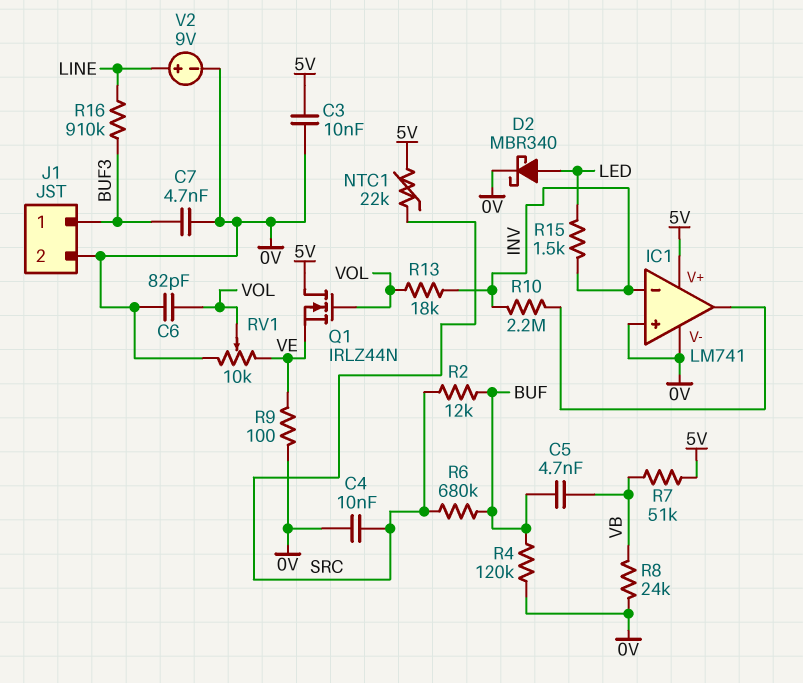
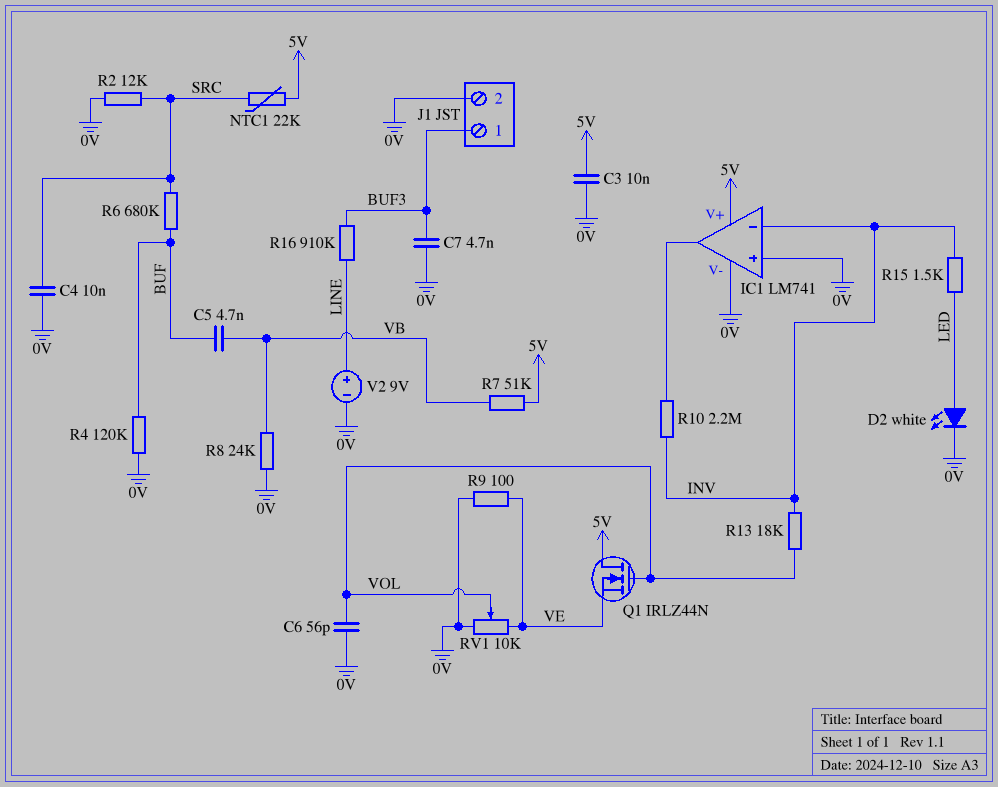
C6: 82pF (0V, VOL) -> 56pF (0V, VOL)
D2: schottky MBR340 (A LED, K 0V) -> LED white (A LED, K 0V)
R2: 12k (BUF, SRC) -> 12k (0V, SRC)

